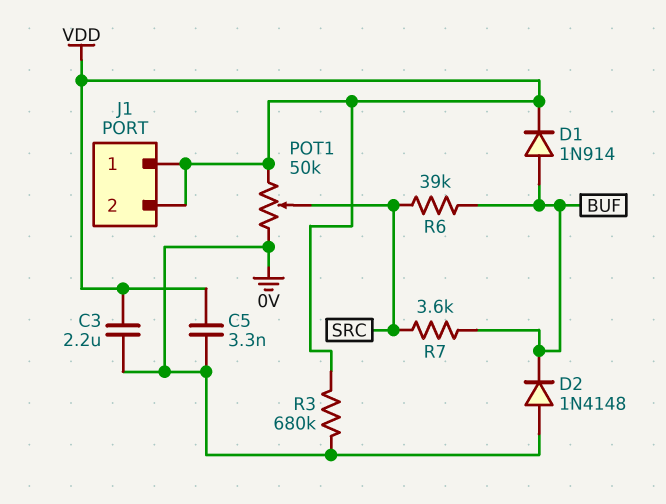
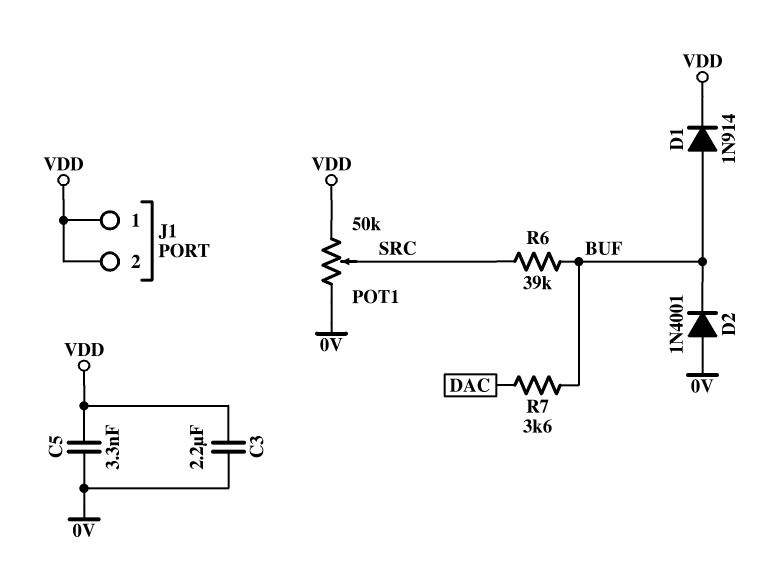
D2: diode 1N4148 (A 0V, K BUF) -> diode 1N4001 (A 0V, K BUF)
R3: 680k (0V, VDD) -> none
R7: 3.6k (BUF, SRC) -> 3.6k (BUF, DAC)

